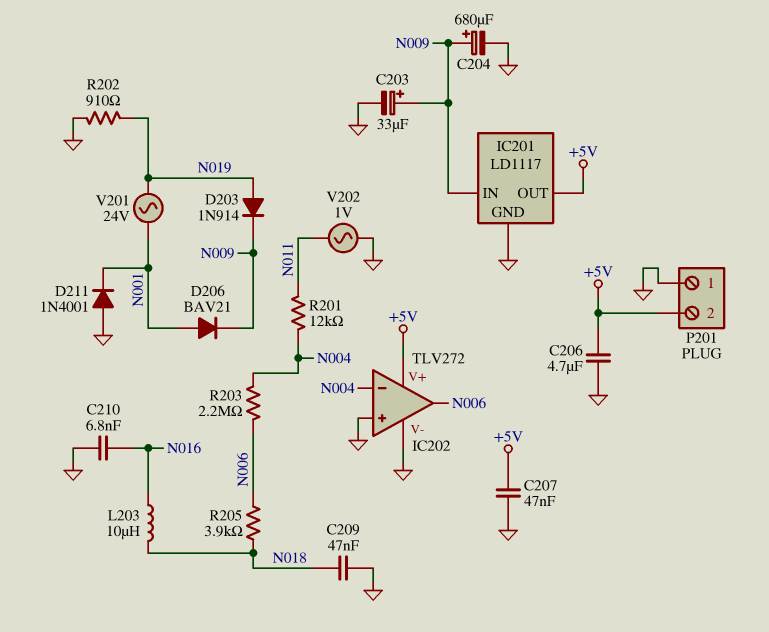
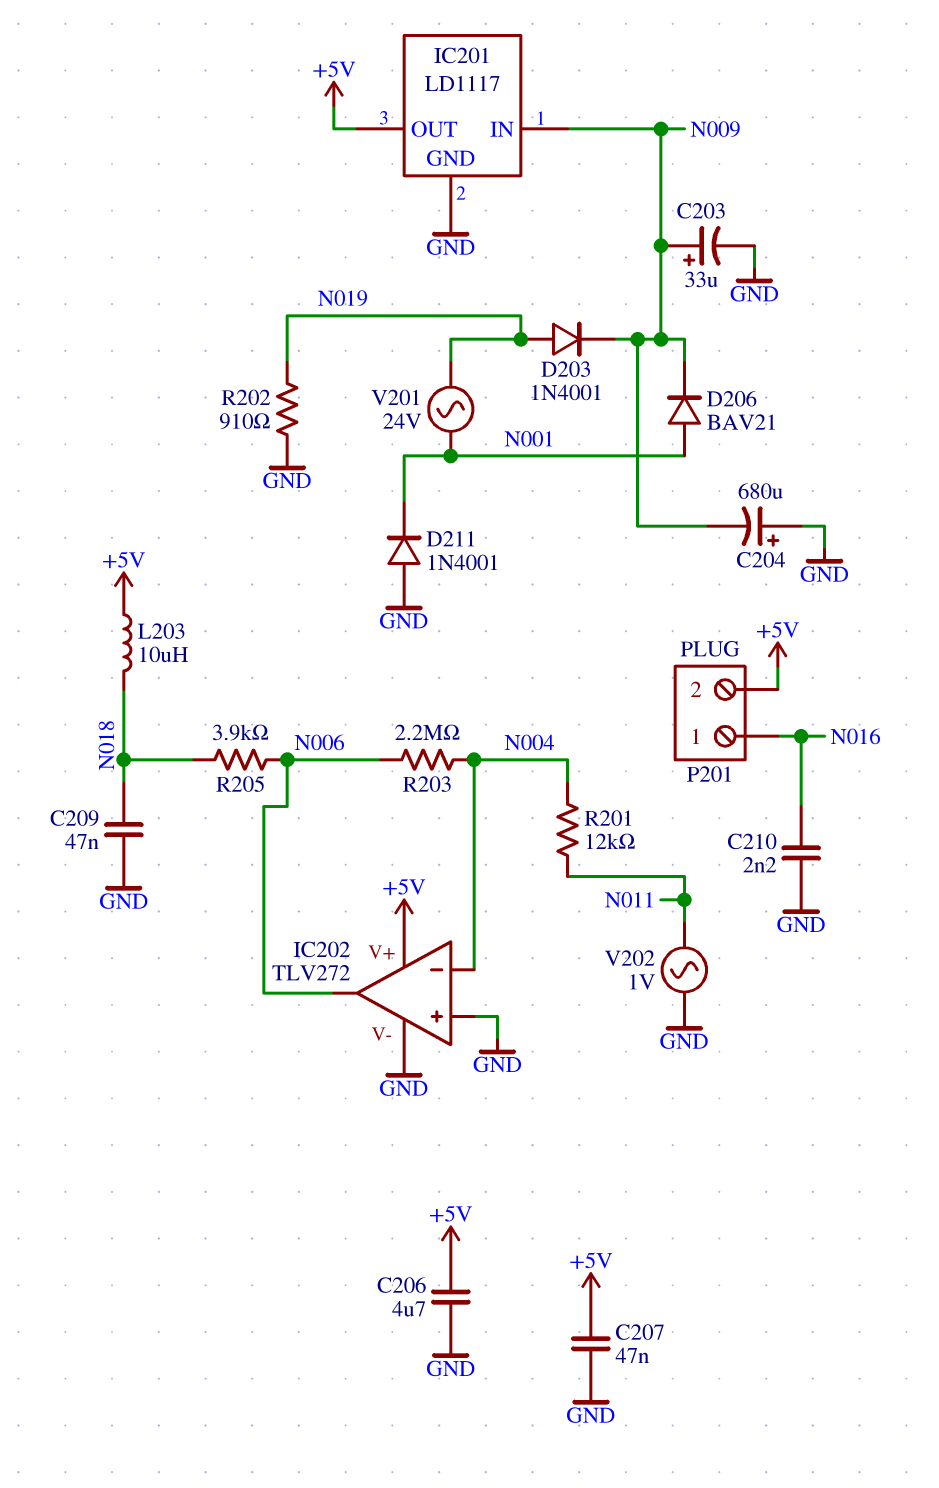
C204: 680uF (plus N009, minus GND) -> 680uF (plus GND, minus N009)
C210: 6.8nF (GND, N016) -> 2.2nF (GND, N016)
D203: diode 1N914 (A N019, K N009) -> diode 1N4001 (A N019, K N009)
L203: 10uH (N016, N018) -> 10uH (+5V, N018)
P201 pin 1: GND -> N016

